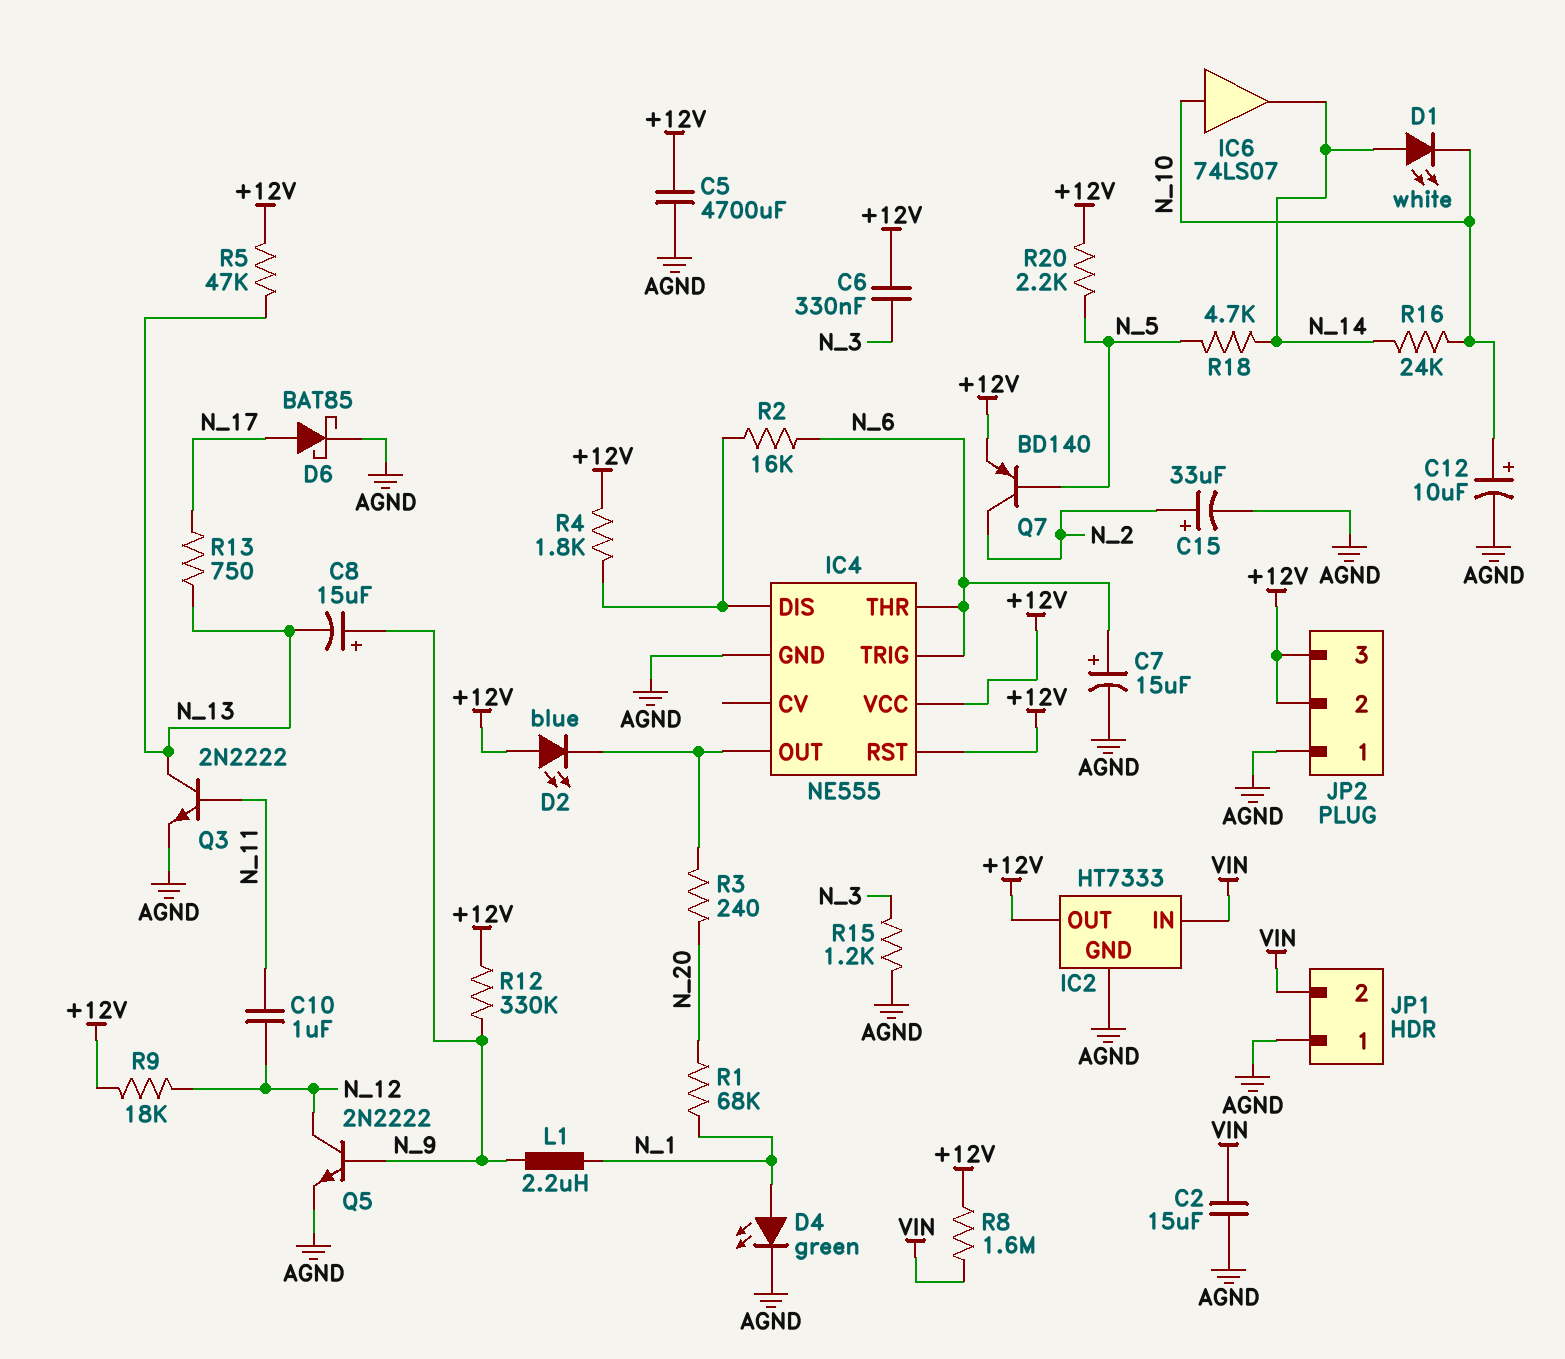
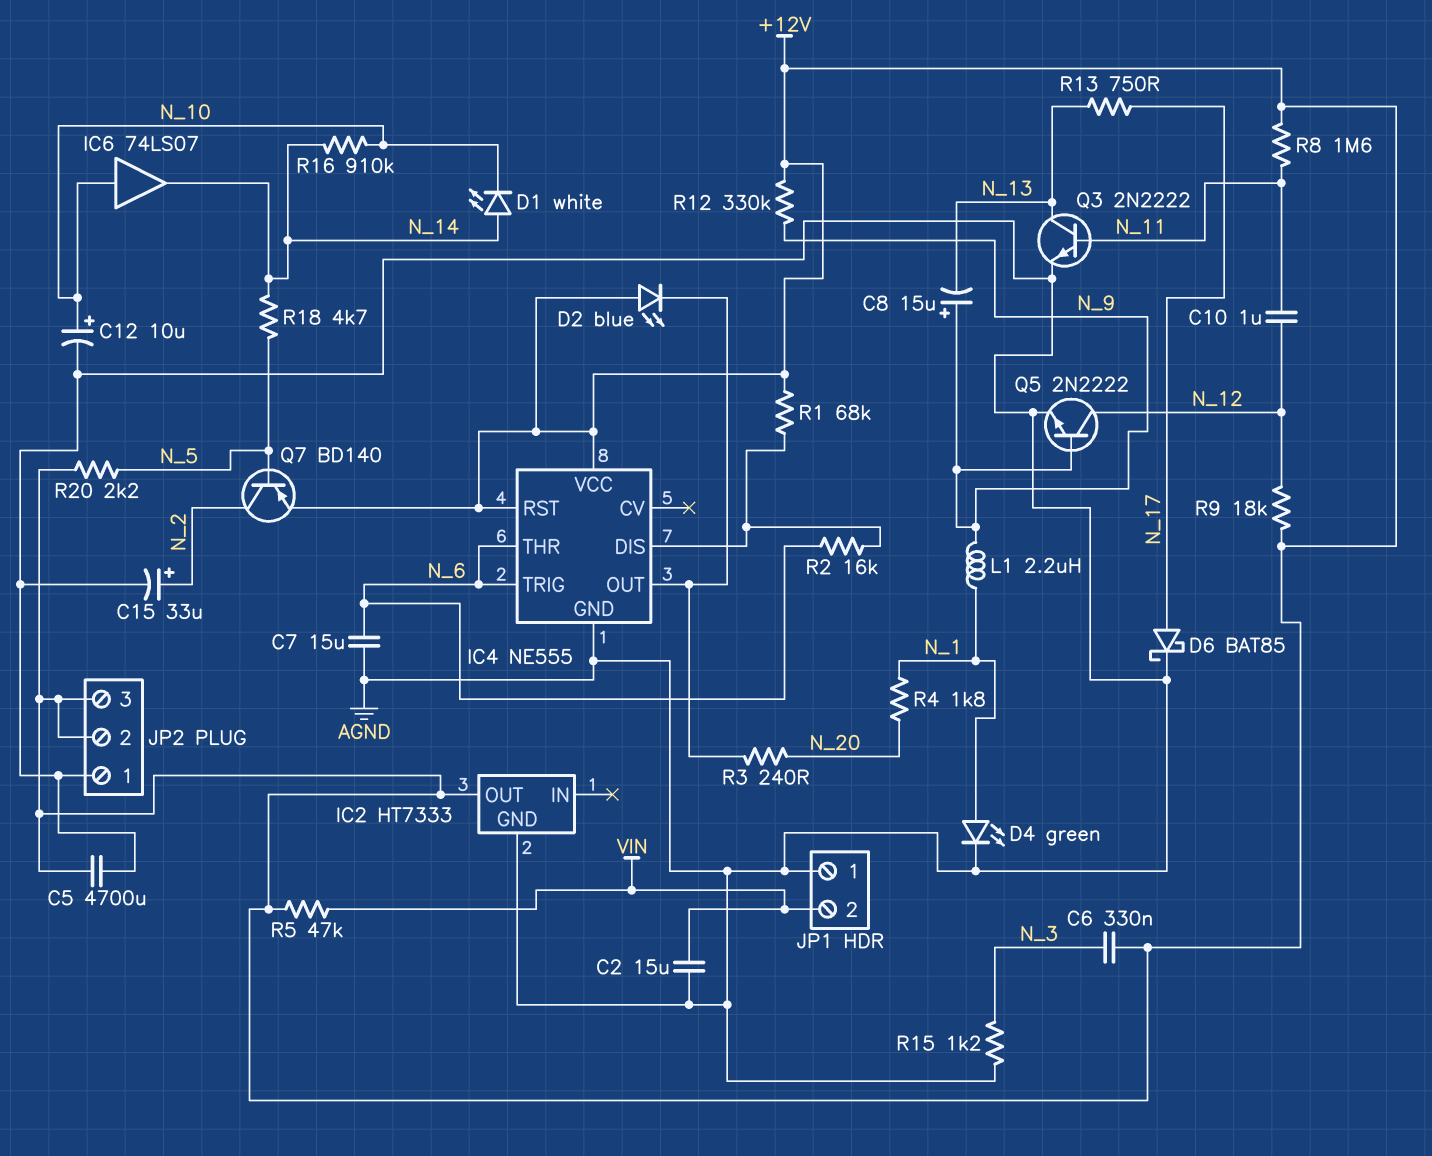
C7: 15uF (plus N_6, minus AGND) -> 15uF (AGND, N_6)
IC2 pin IN: VIN -> none
R1: 68k (N_1, N_20) -> 68k (+12V, IC4/DIS)
R4: 1.8k (+12V, IC4/DIS) -> 1.8k (N_1, N_20)
R5: 47k (+12V, N_13) -> 47k (+12V, VIN)
R8: 1.6M (+12V, VIN) -> 1.6M (+12V, N_11)
R16: 24k (N_10, N_14) -> 910k (N_10, N_14)

